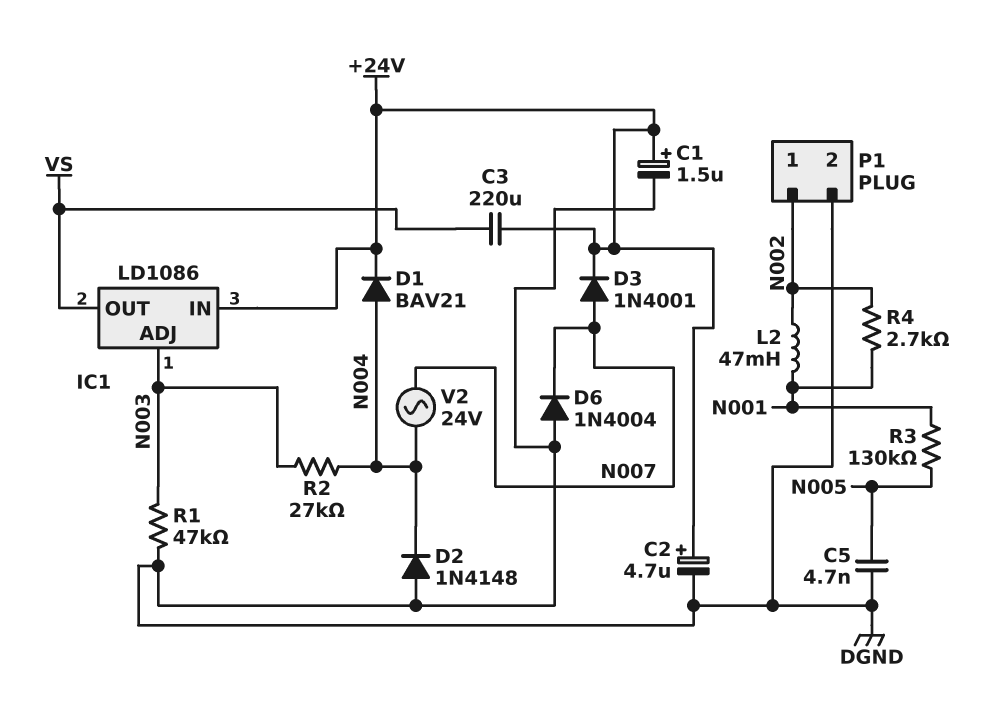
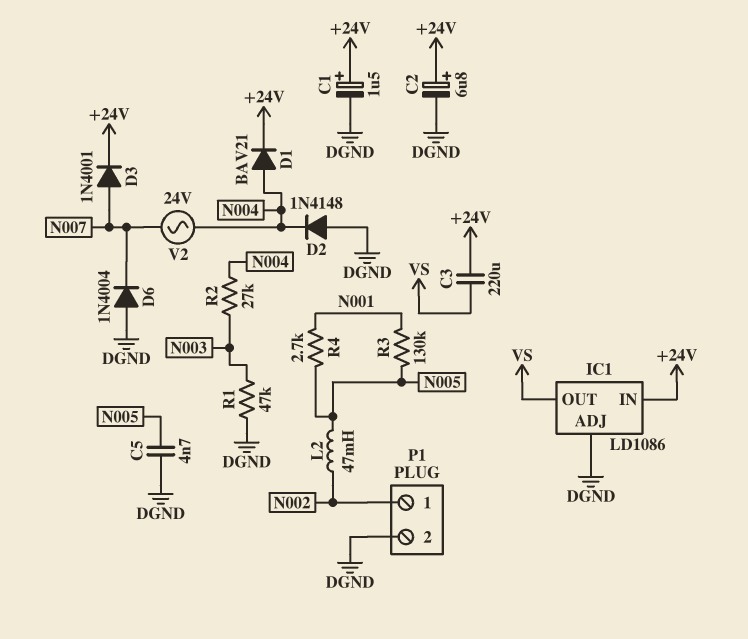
C2: 4.7uF (plus +24V, minus DGND) -> 6.8uF (plus +24V, minus DGND)
IC1 pin ADJ: N003 -> DGND
L2: 47mH (N001, N002) -> 47mH (N002, N005)
R4: 2.7k (N001, N002) -> 2.7k (N001, N005)

